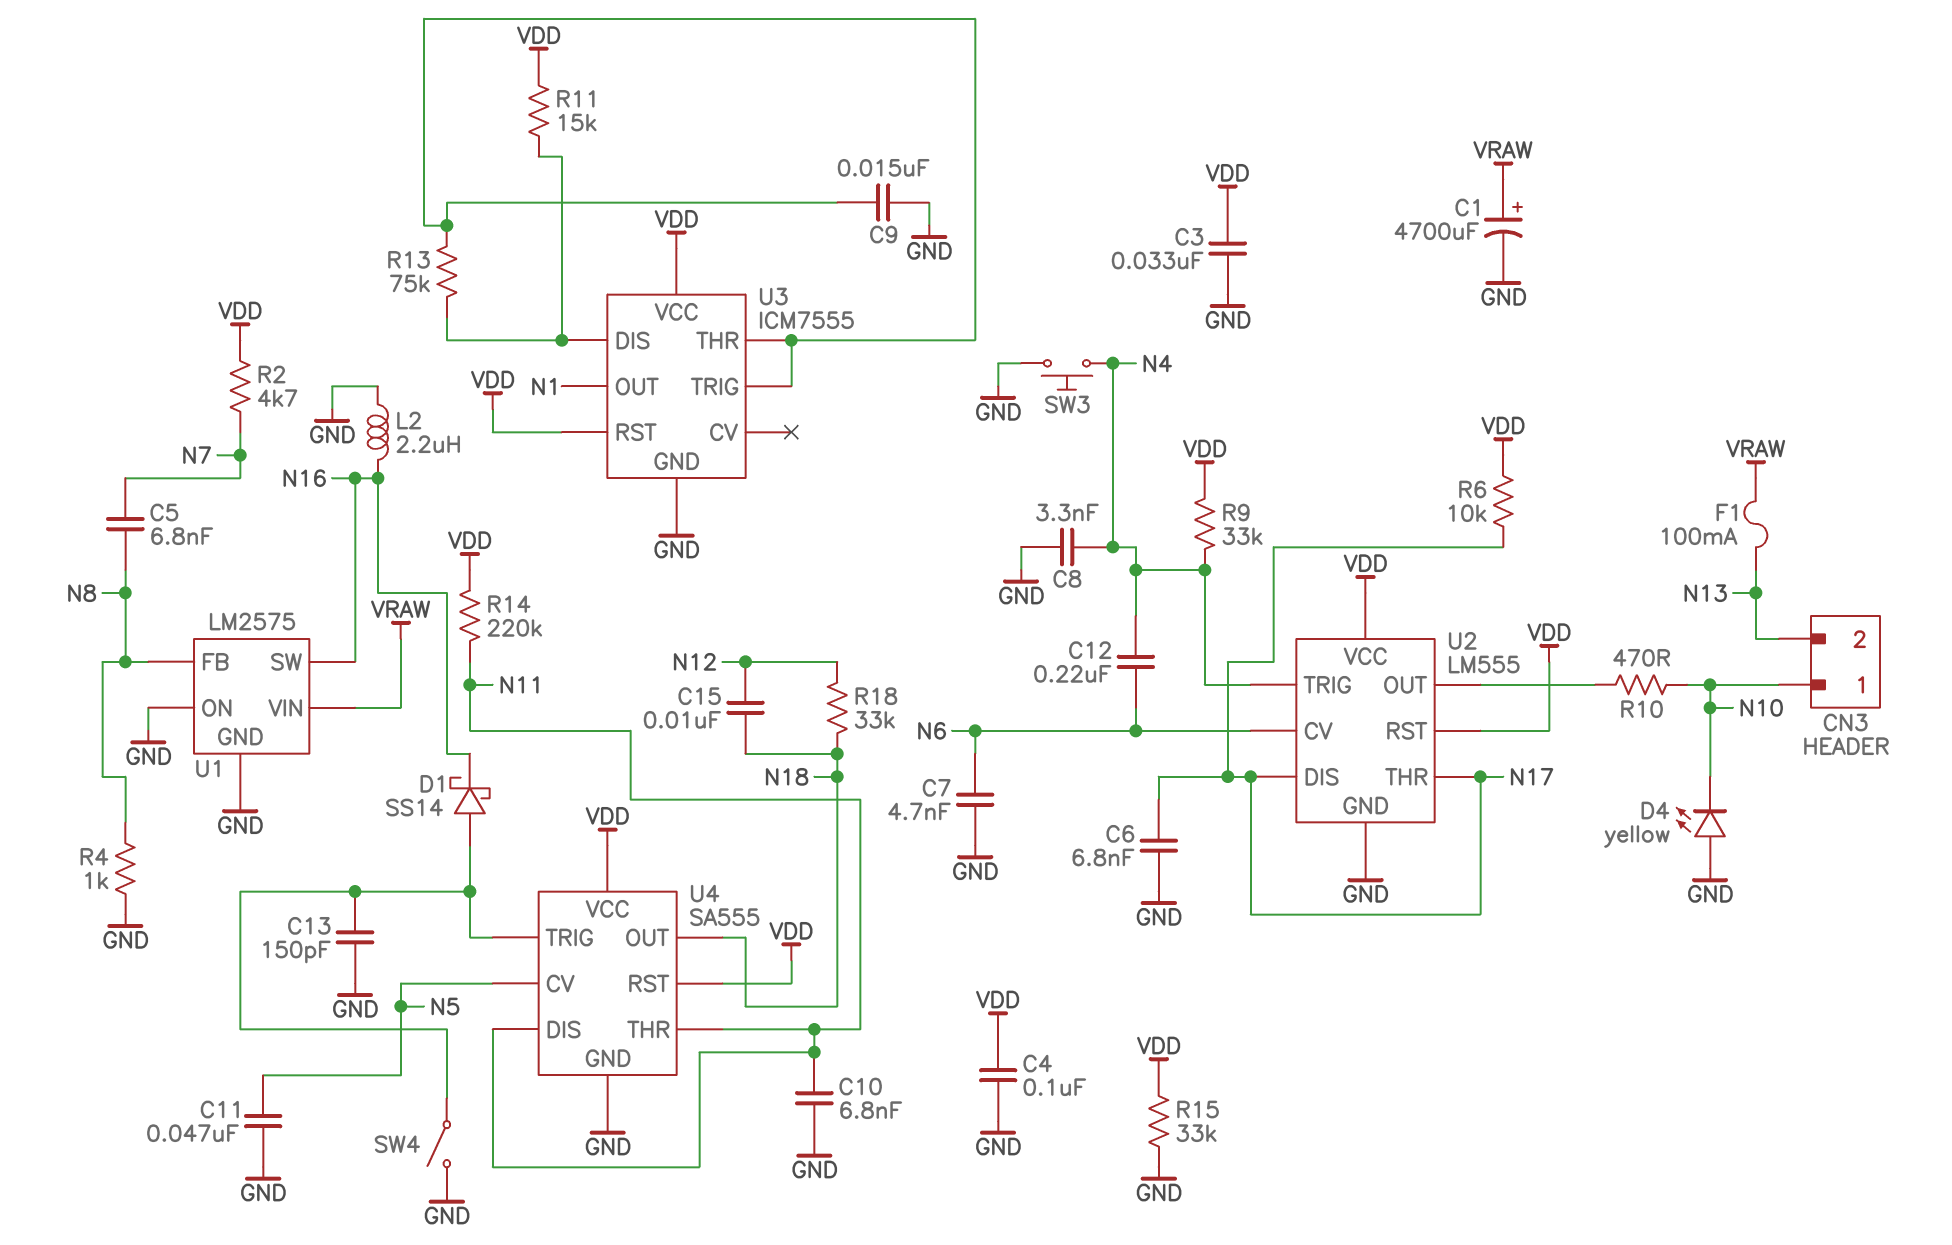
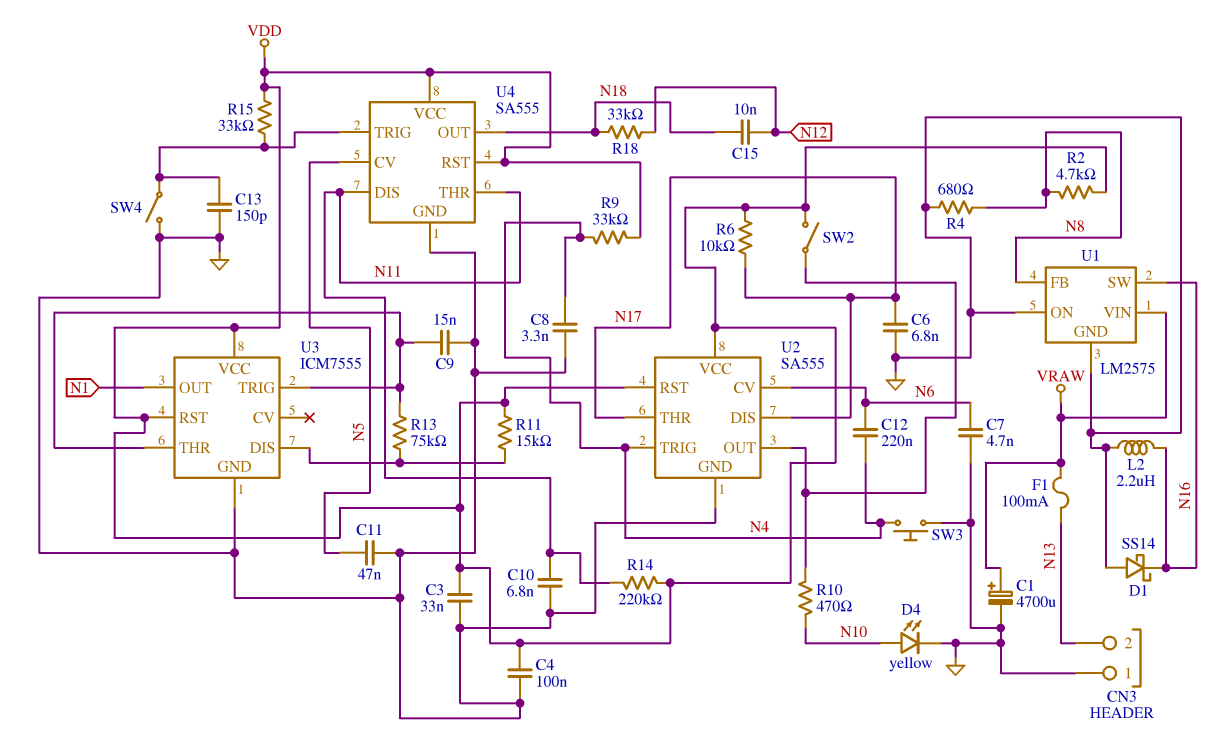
C5: 6.8nF (N7, N8) -> none
CN3 pin 1: N10 -> GND
D1: schottky SS14 (A U4/TRIG, K N16) -> schottky SS14 (A GND, K N16)
D4: LED yellow (A GND, K N10) -> LED yellow (A N10, K GND)
R2: 4.7k (N7, VDD) -> 4.7k (N8, VDD)
R4: 1k (GND, N8) -> 680 (GND, N8)
R15: 33k (GND, VDD) -> 33k (U4/TRIG, VDD)
SW2: none -> switch (U2/OUT, VDD)
U2: LM555 -> SA555

